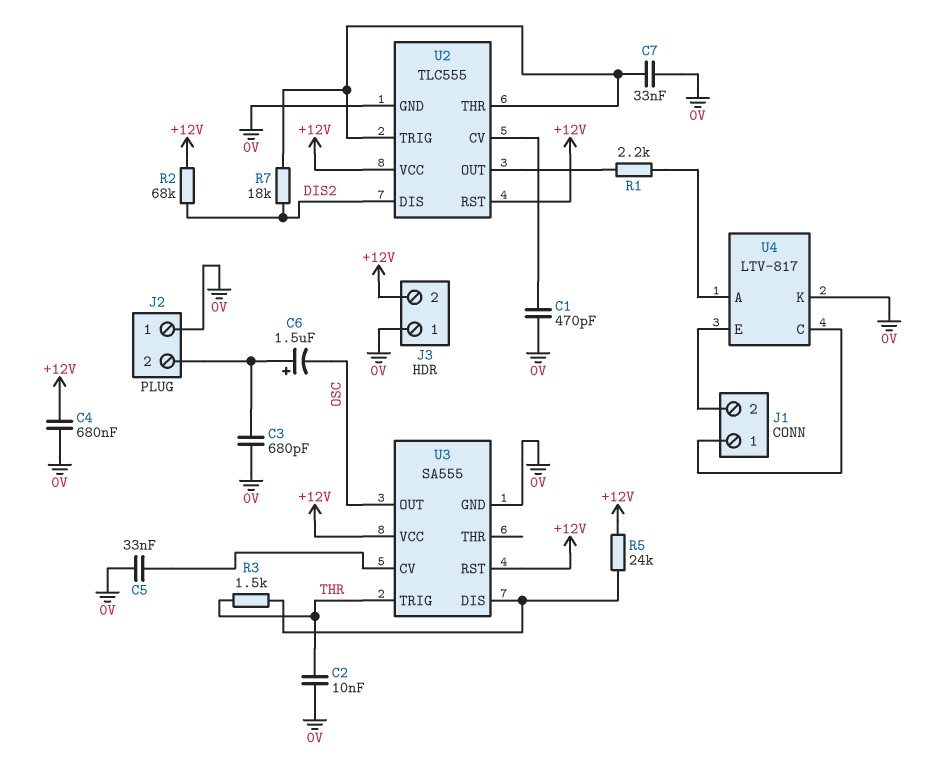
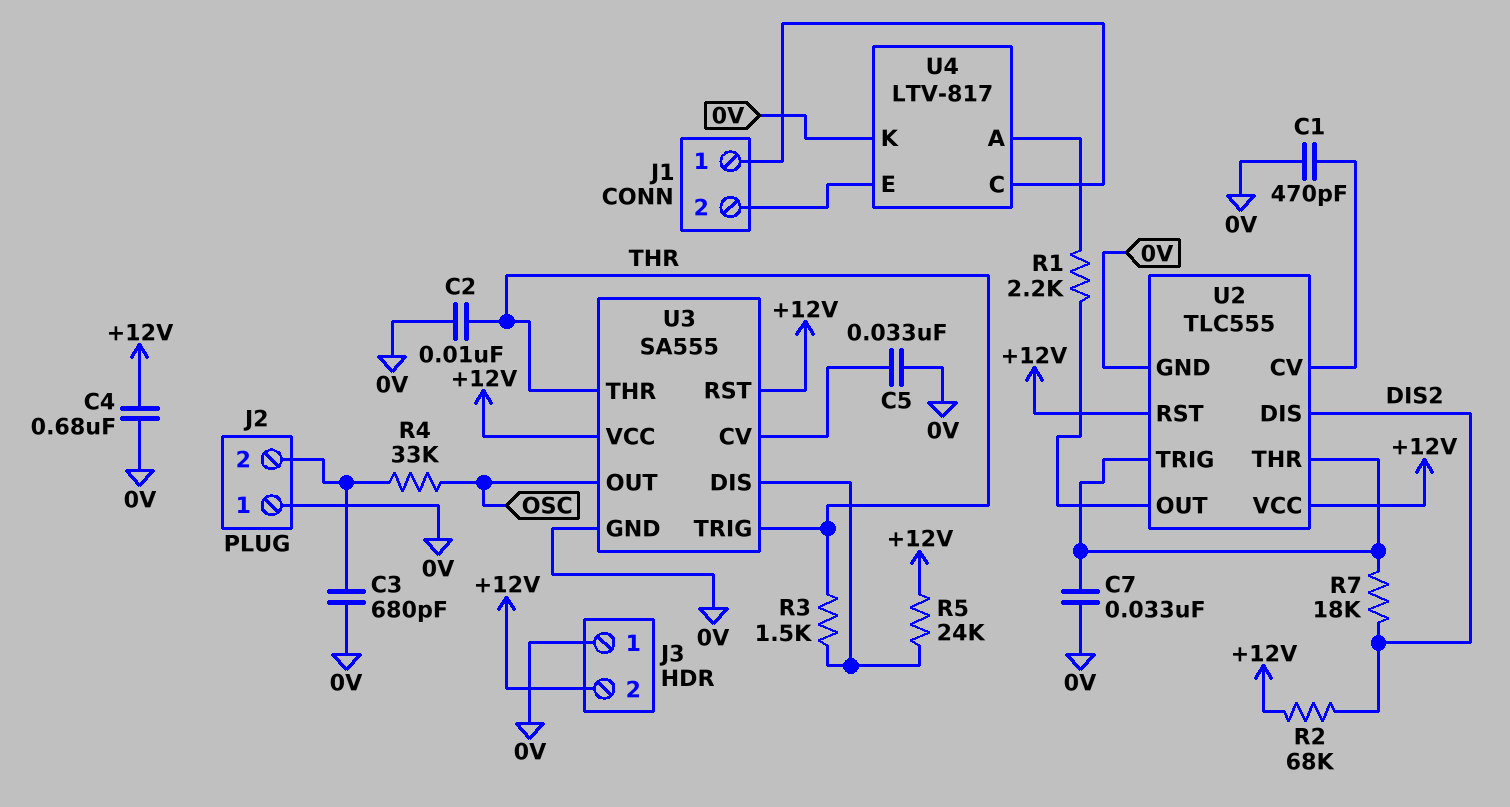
C6: 1.5uF (plus J2/2, minus OSC) -> none
R4: none -> 33k (J2/2, OSC)
U3 pin THR: none -> THR

